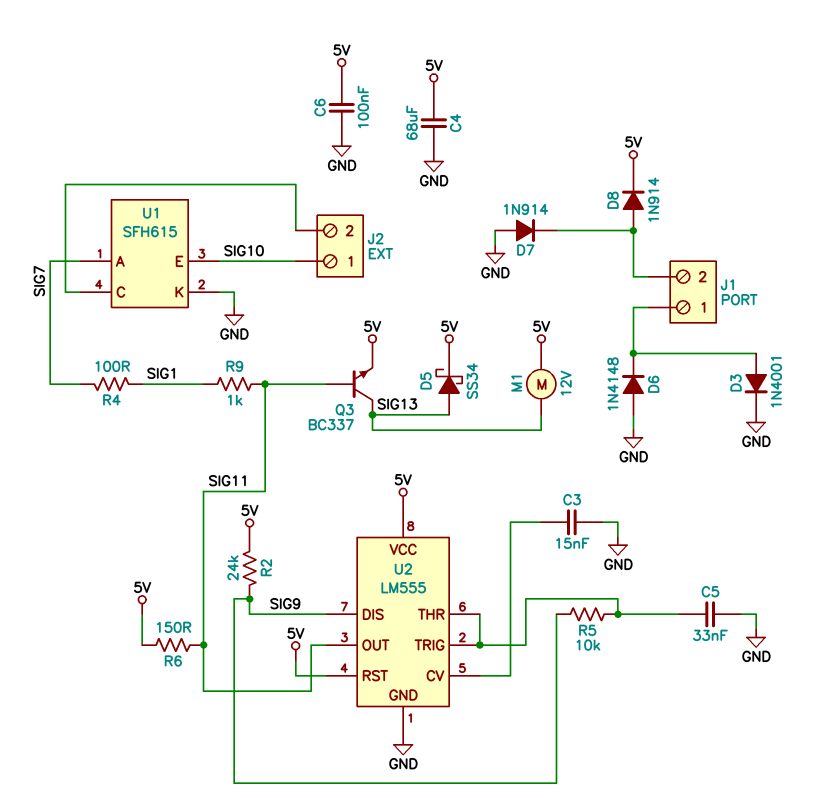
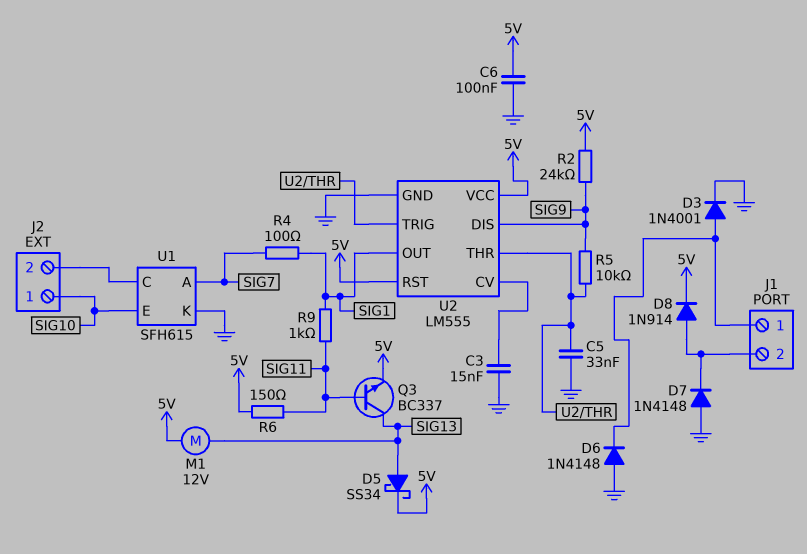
C4: 68uF (5V, GND) -> none
D7: diode 1N914 (A GND, K J1/2) -> diode 1N4148 (A GND, K J1/2)
U2 pin OUT: SIG11 -> SIG1

